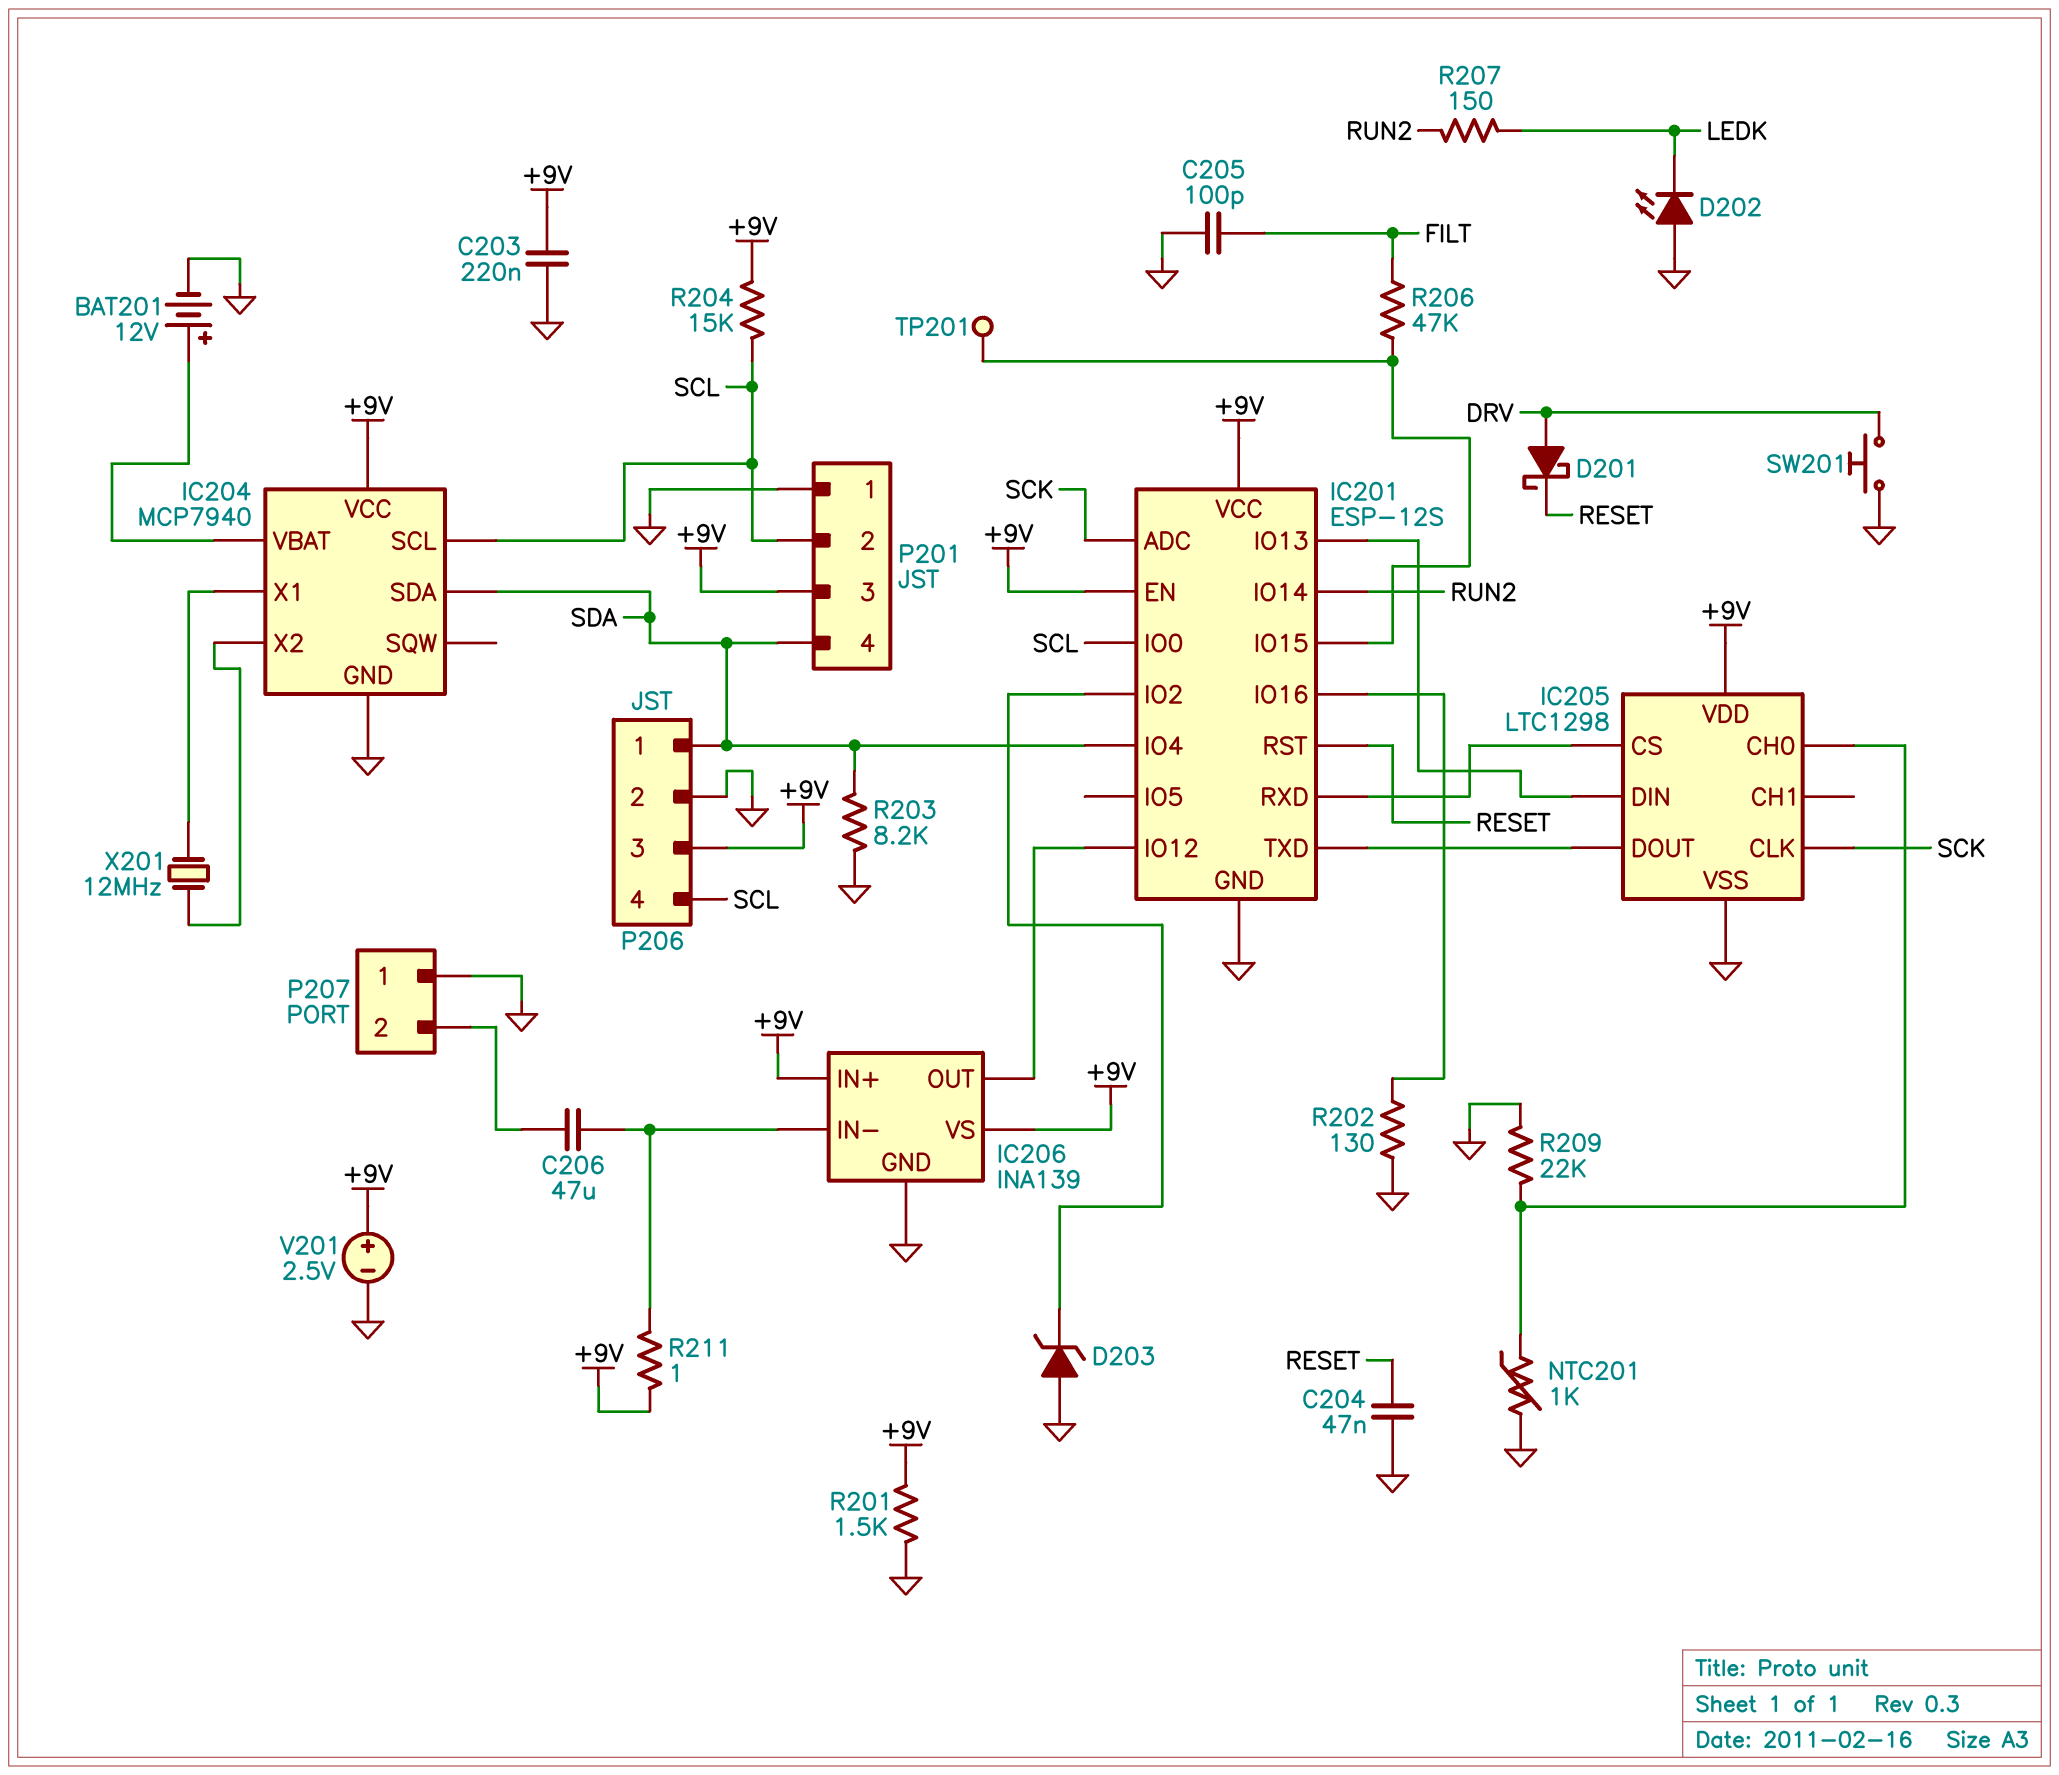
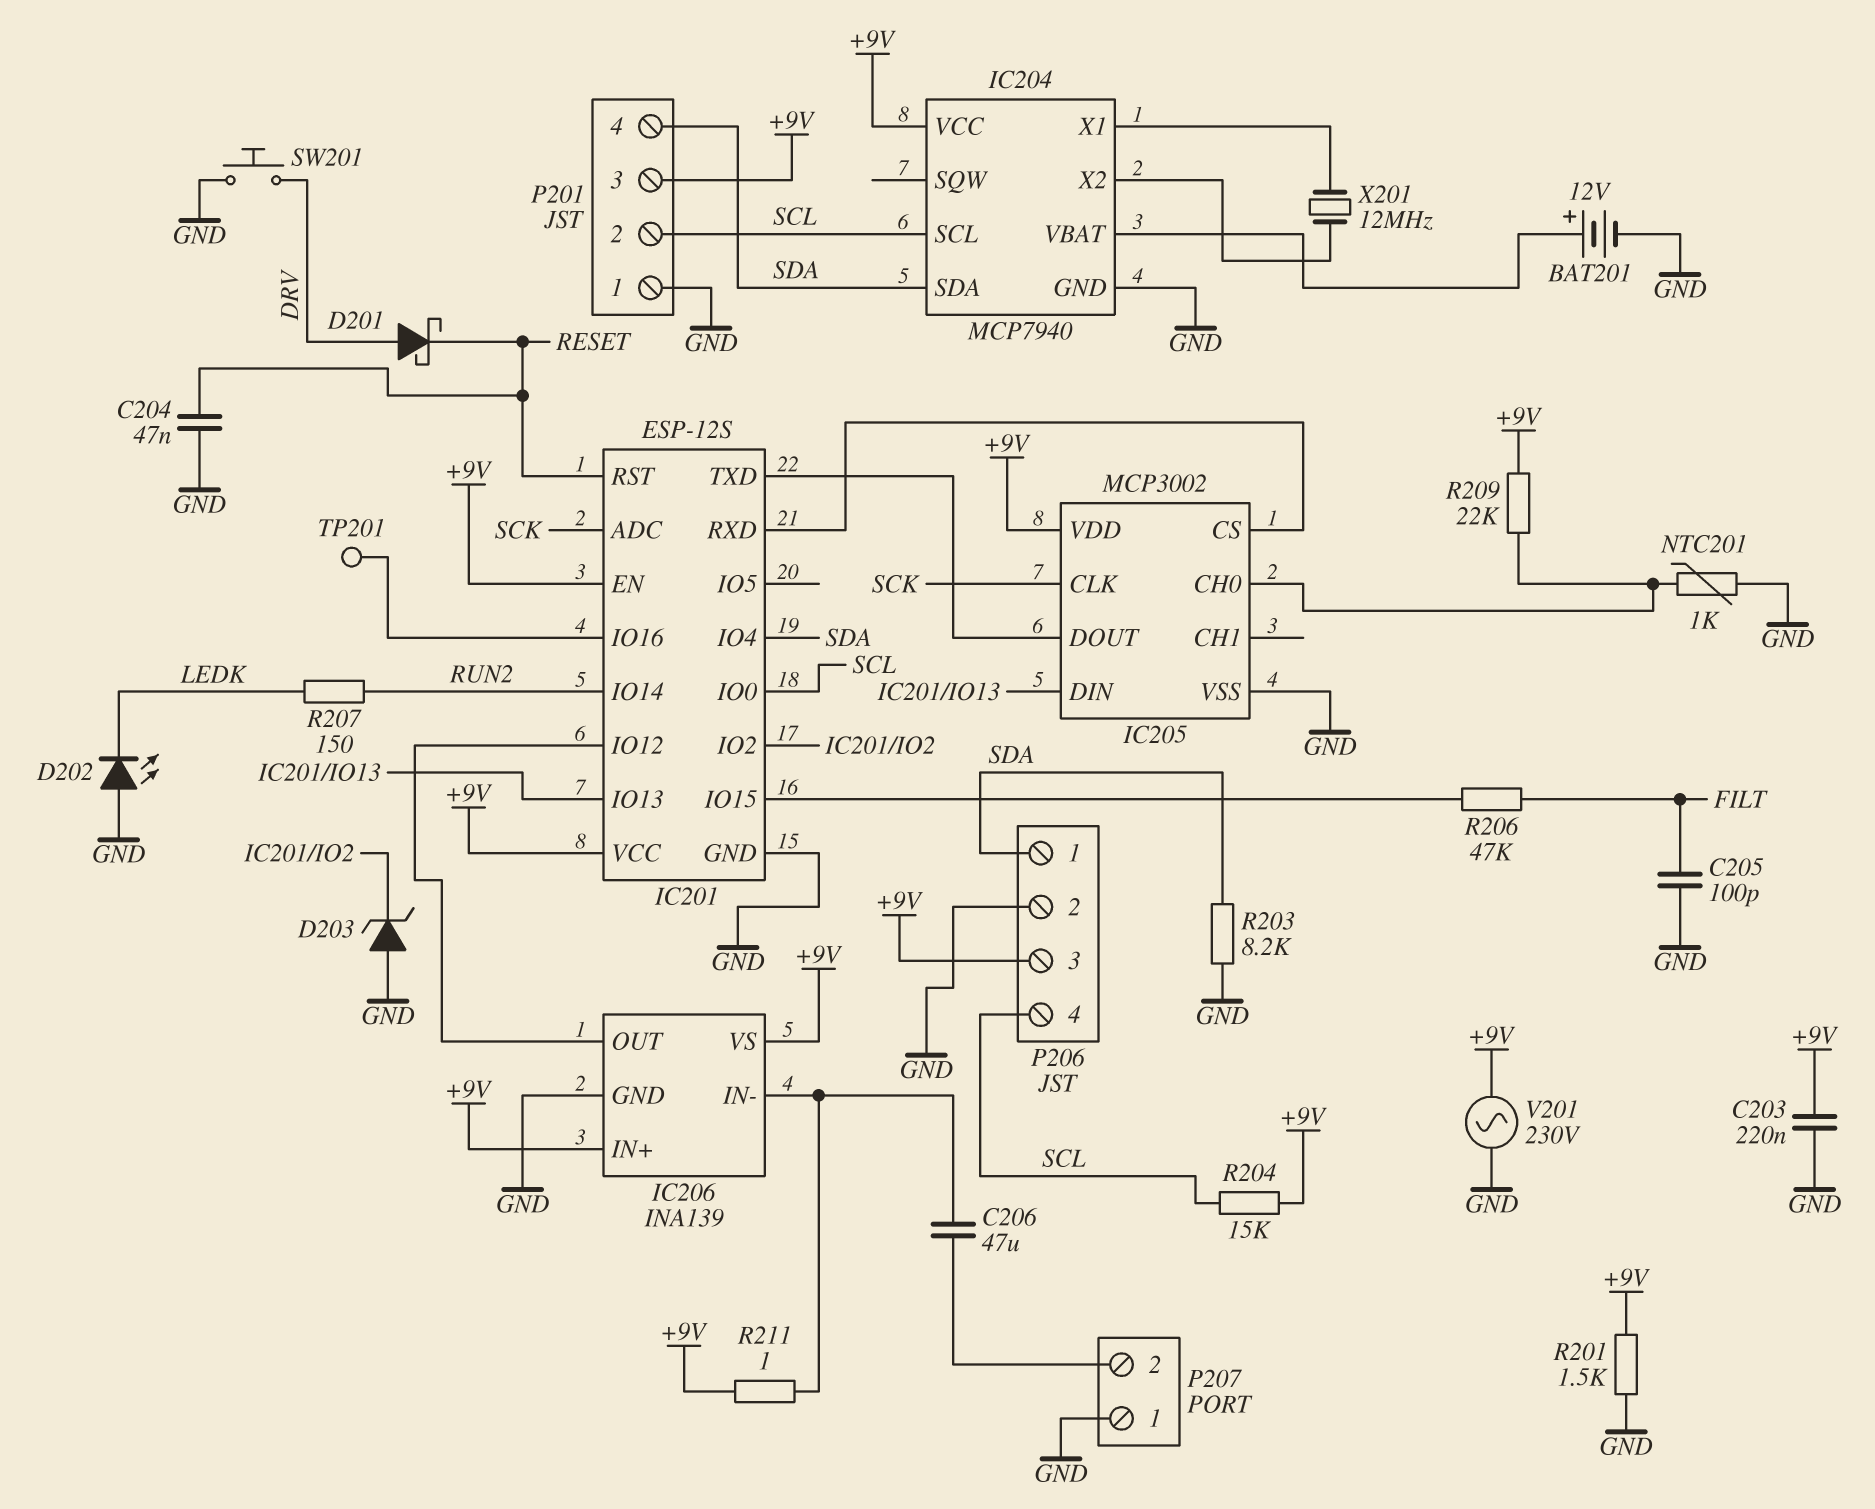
IC205: LTC1298 -> MCP3002
R202: 130 (GND, IC201/IO16) -> none
R209: 22k (GND, IC205/CH0) -> 22k (+9V, IC205/CH0)
TP201: test point (IC201/IO15) -> test point (IC201/IO16)
V201: 2.5V (plus +9V, minus GND) -> AC 230V (+9V, GND)

